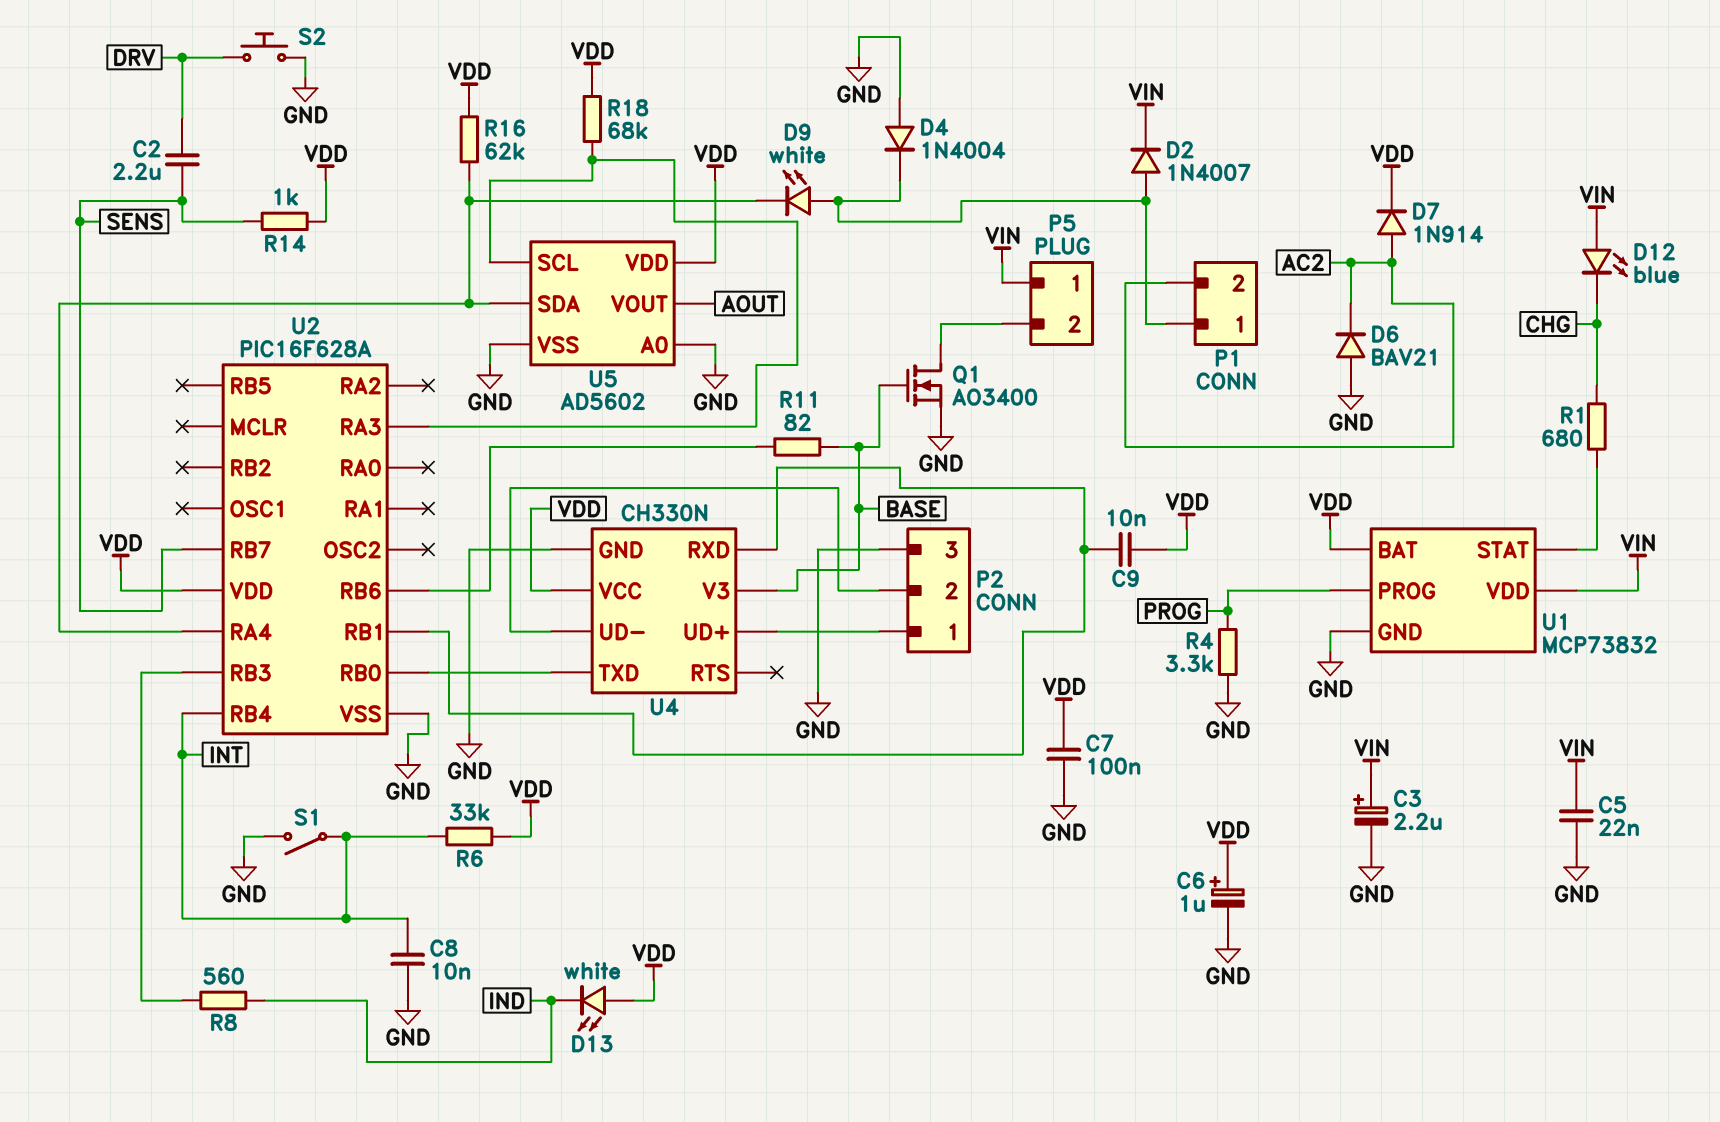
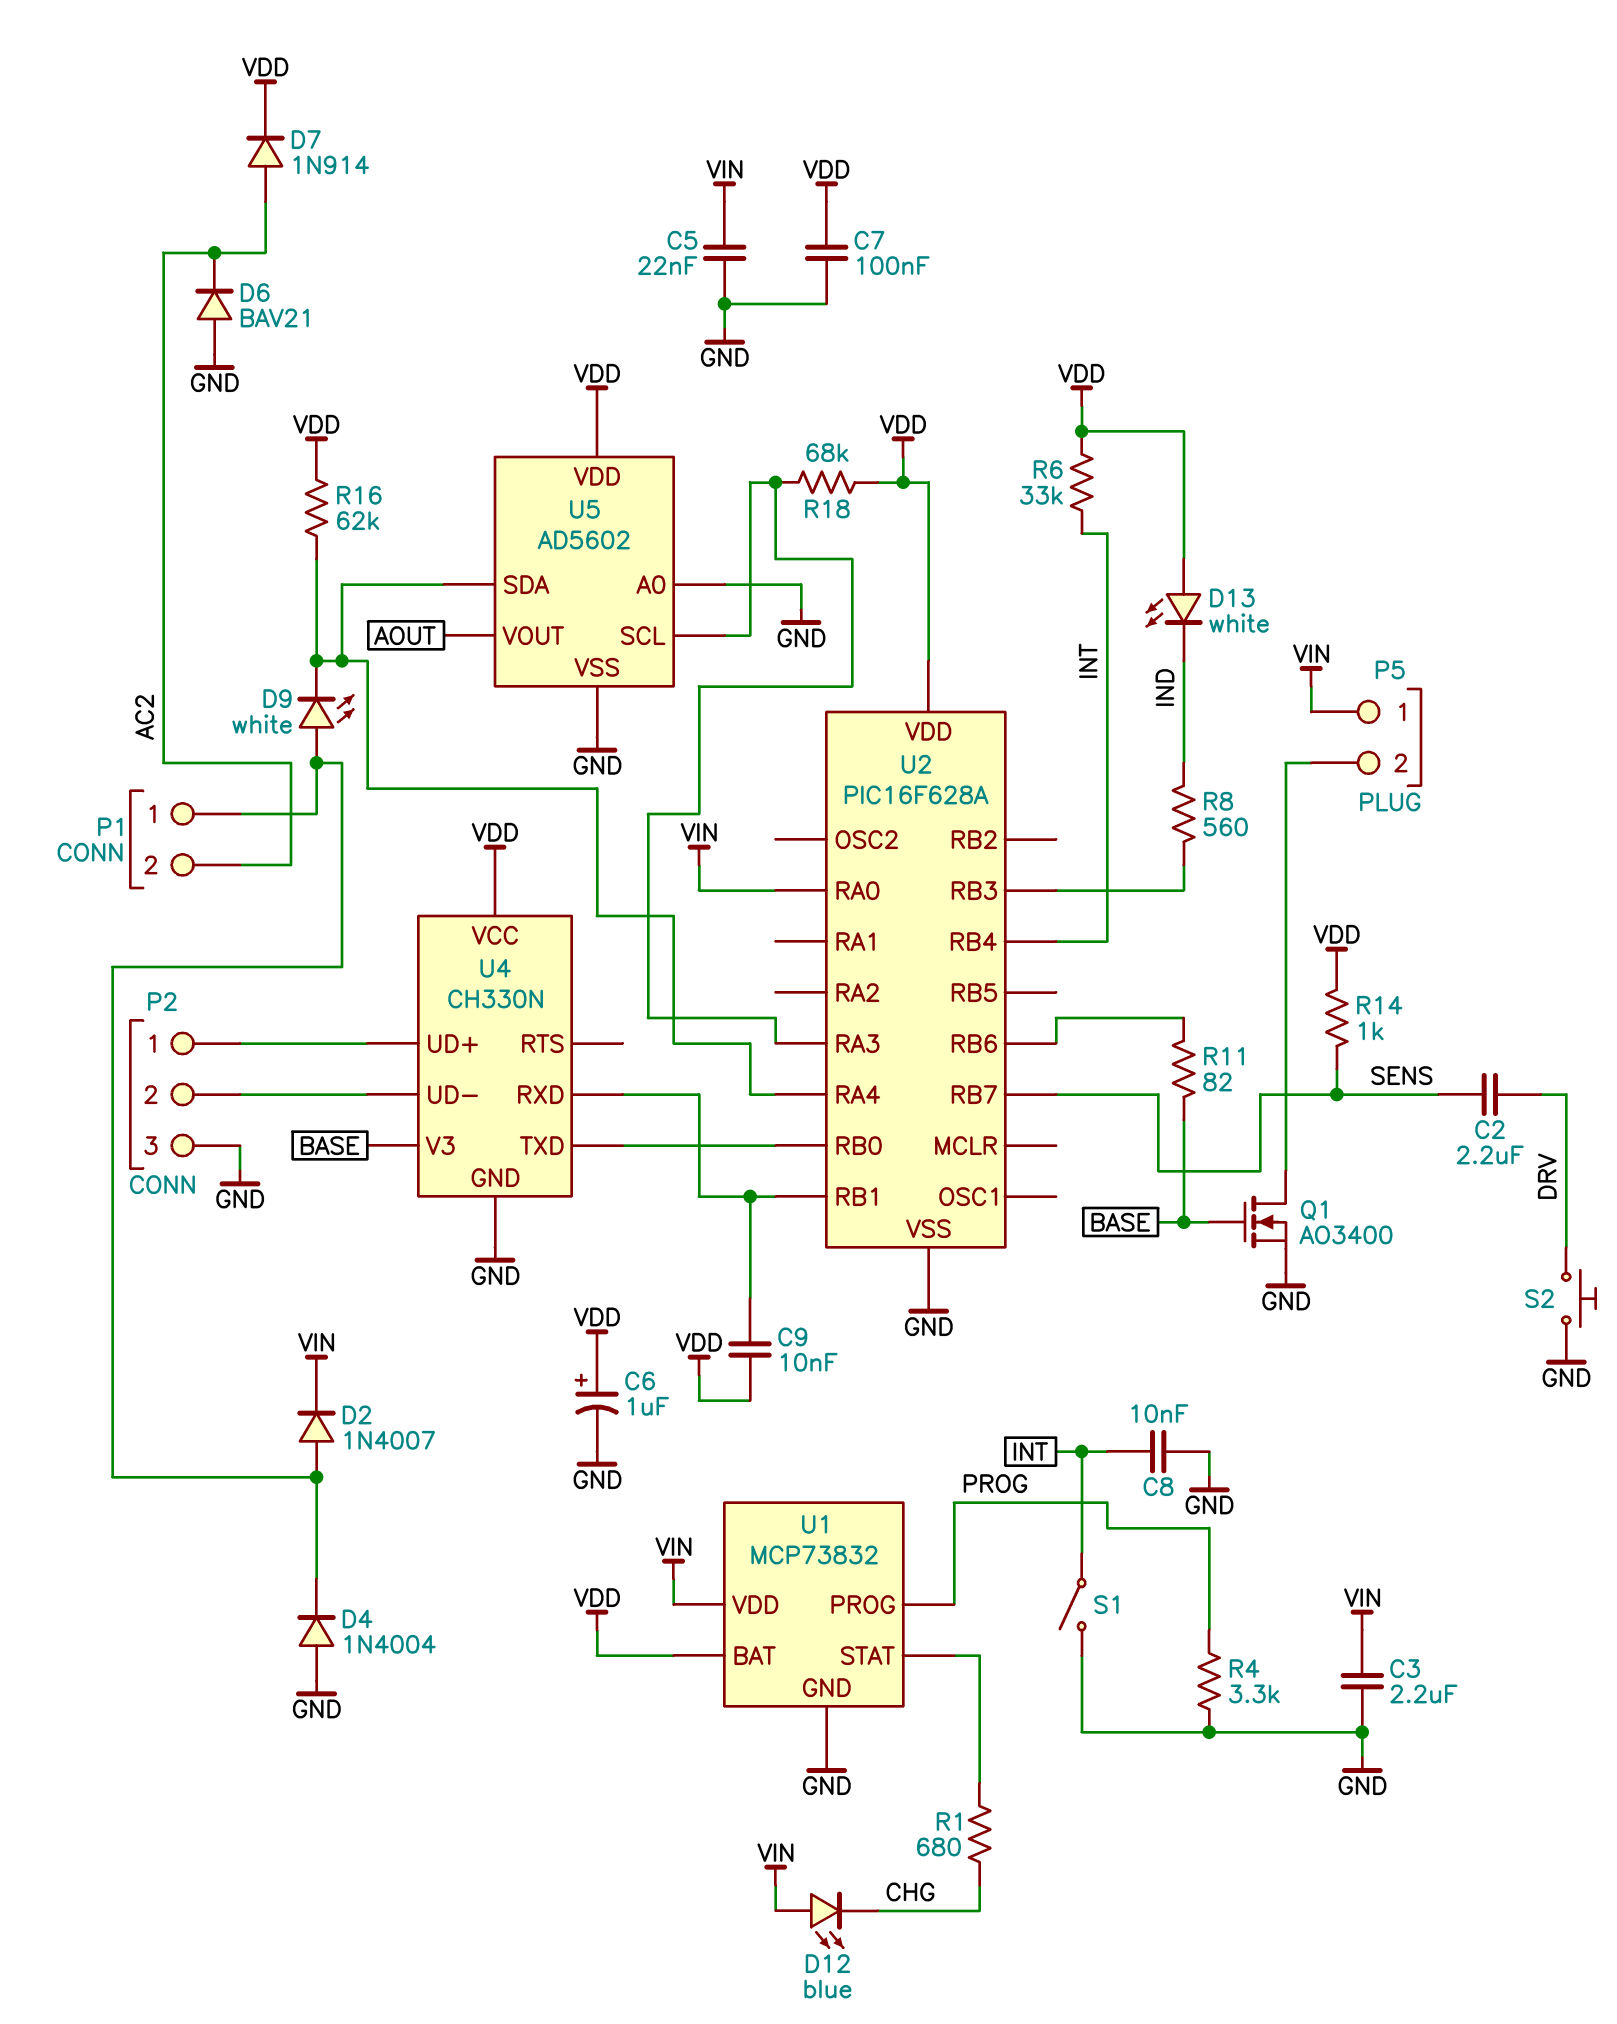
C3: 2.2uF (plus VIN, minus GND) -> 2.2uF (GND, VIN)
U2 pin RA0: none -> VIN

